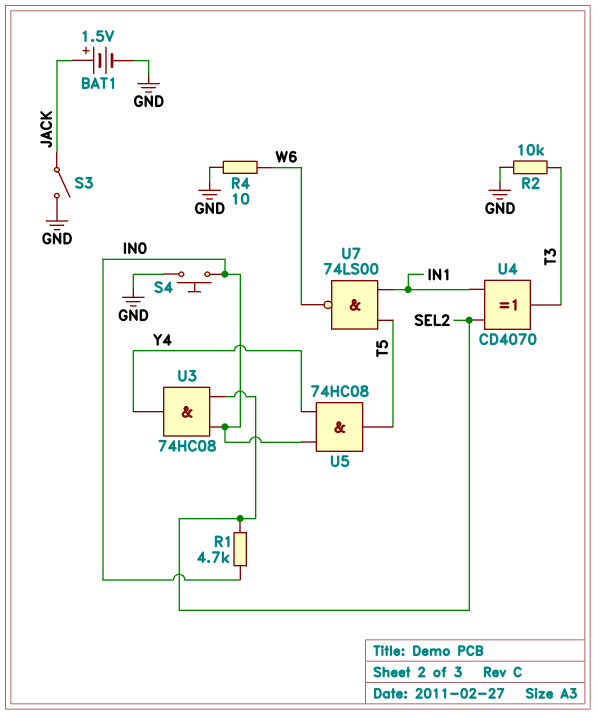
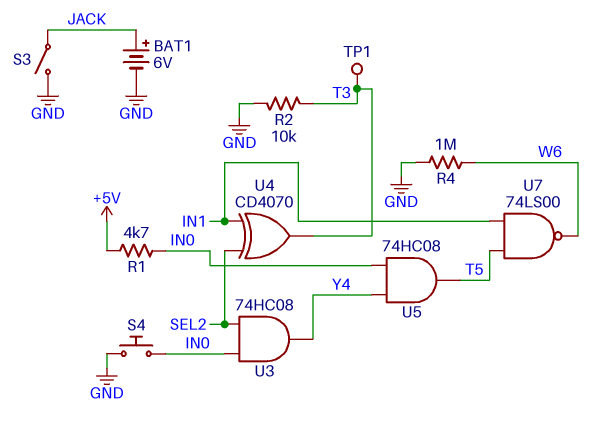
BAT1: 1.5V (plus JACK, minus GND) -> 6V (plus JACK, minus GND)
R1: 4.7k (IN0, SEL2) -> 4.7k (+5V, IN0)
R4: 10 (GND, W6) -> 1M (GND, W6)
TP1: none -> test point (T3)

